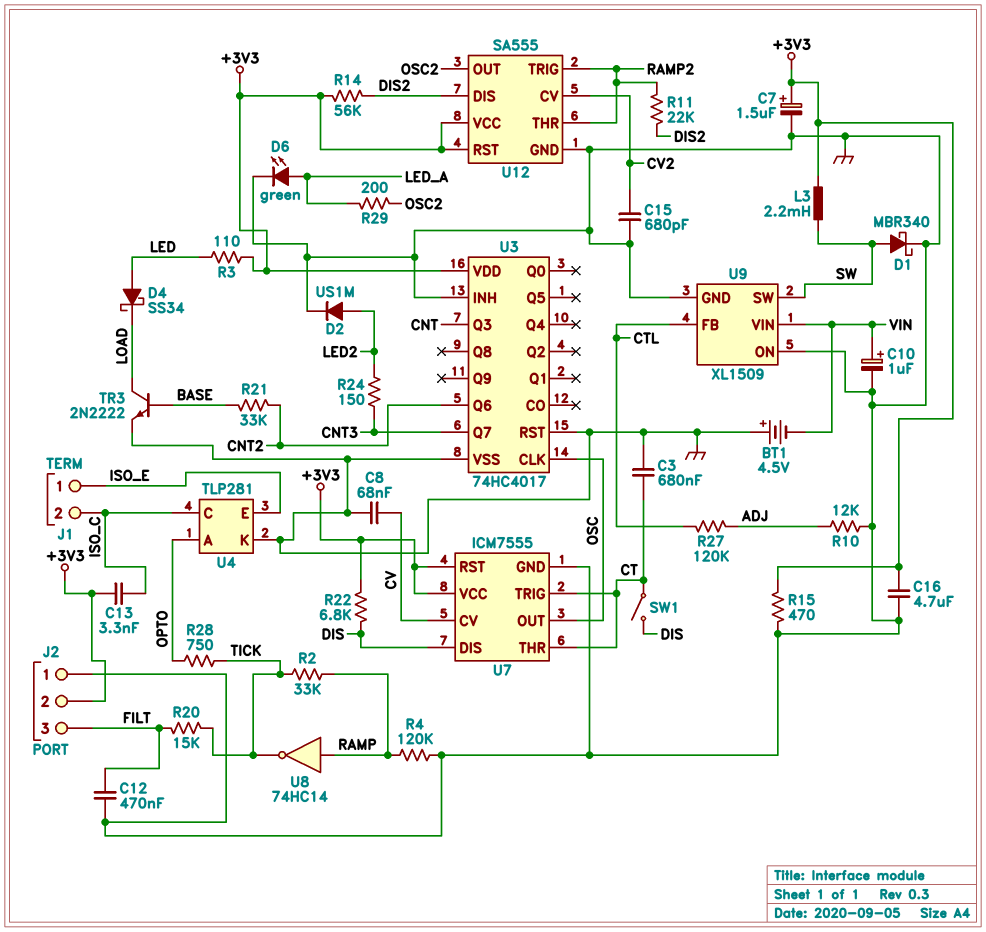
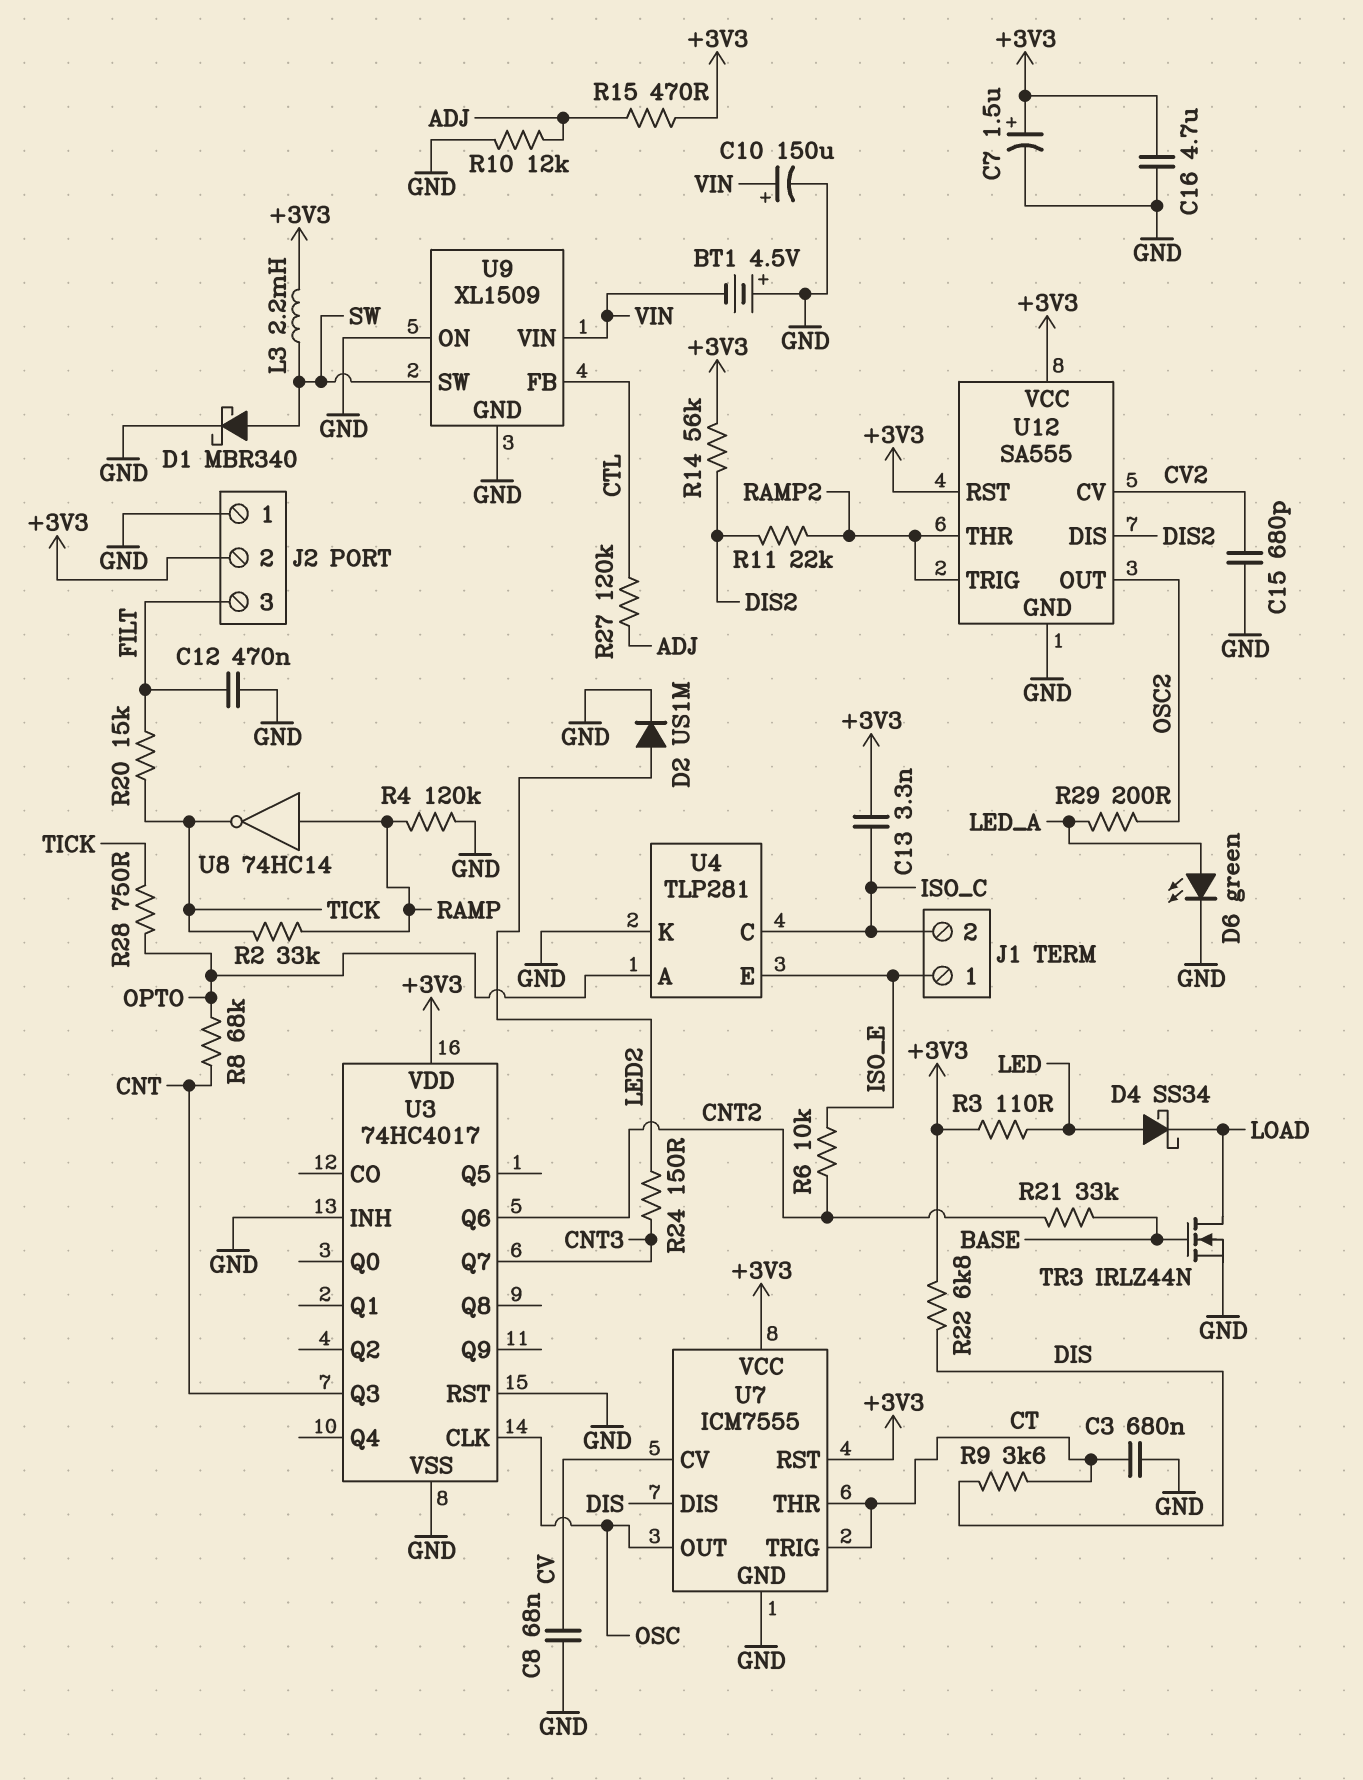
C10: 1uF (plus VIN, minus GND) -> 150uF (plus VIN, minus GND)
R6: none -> 10k (CNT2, ISO_E)
R8: none -> 68k (CNT, OPTO)
R9: none -> 3.6k (CT, DIS)
R15: 470 (+3V3, GND) -> 470 (+3V3, ADJ)
SW1: switch (CT, DIS) -> none
TR3: NPN 2N2222 (B BASE, C LOAD, E GND) -> NMOS IRLZ44N (G BASE, D LOAD, S GND)

